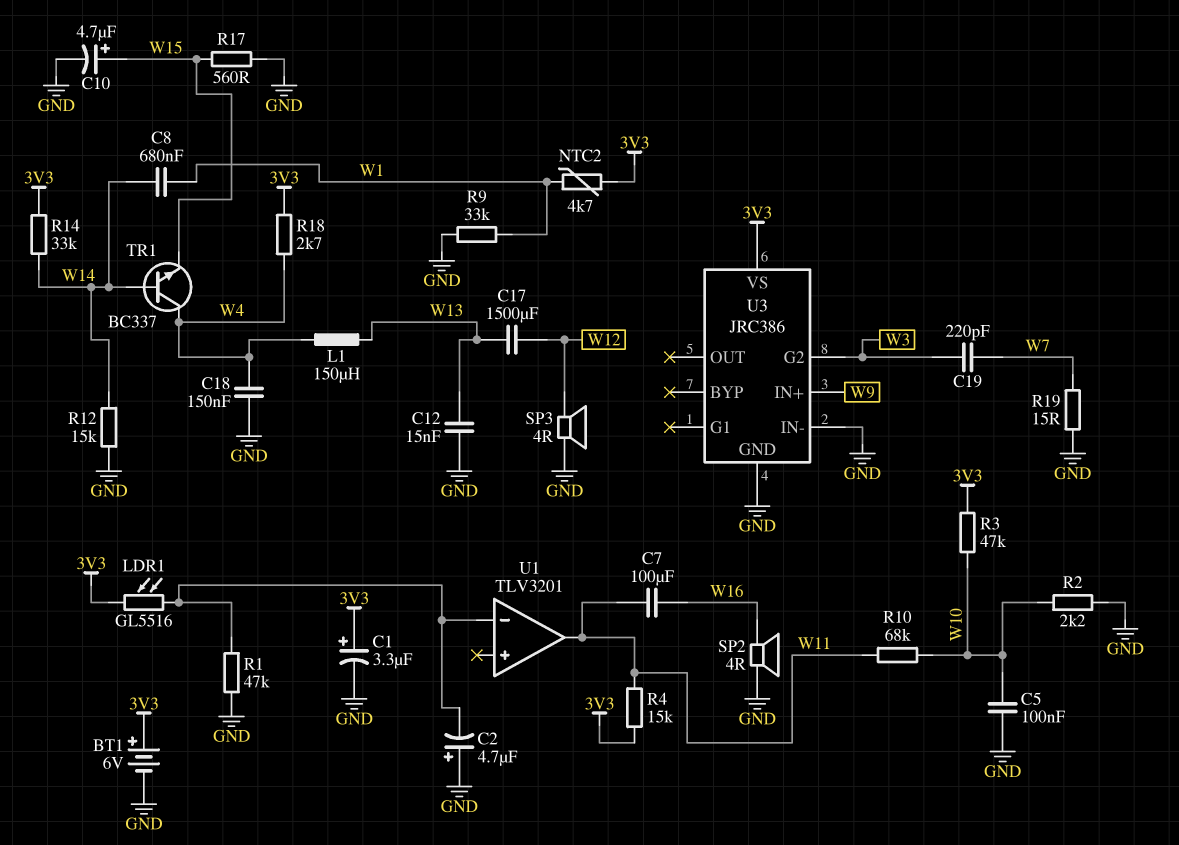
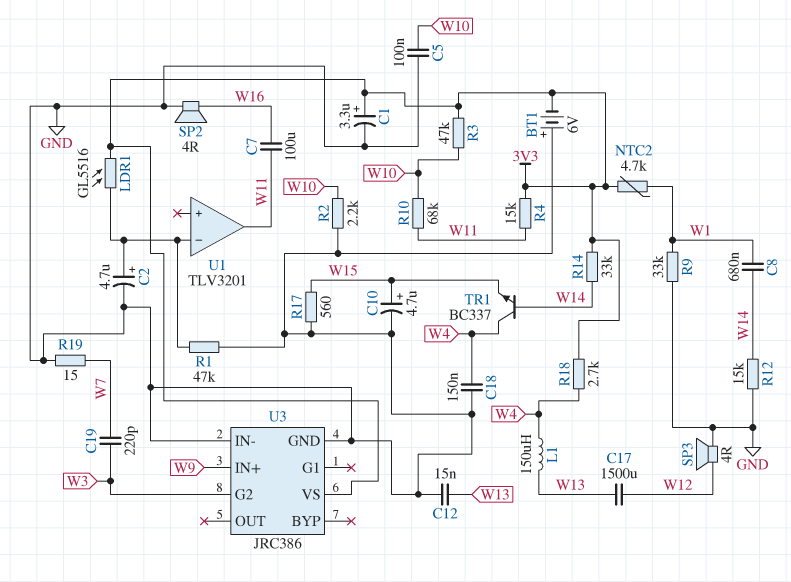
BT1: 6V (plus 3V3, minus GND) -> 6V (plus GND, minus 3V3)
C2: 4.7uF (plus GND, minus U1/in-) -> 4.7uF (plus U1/in-, minus GND)

